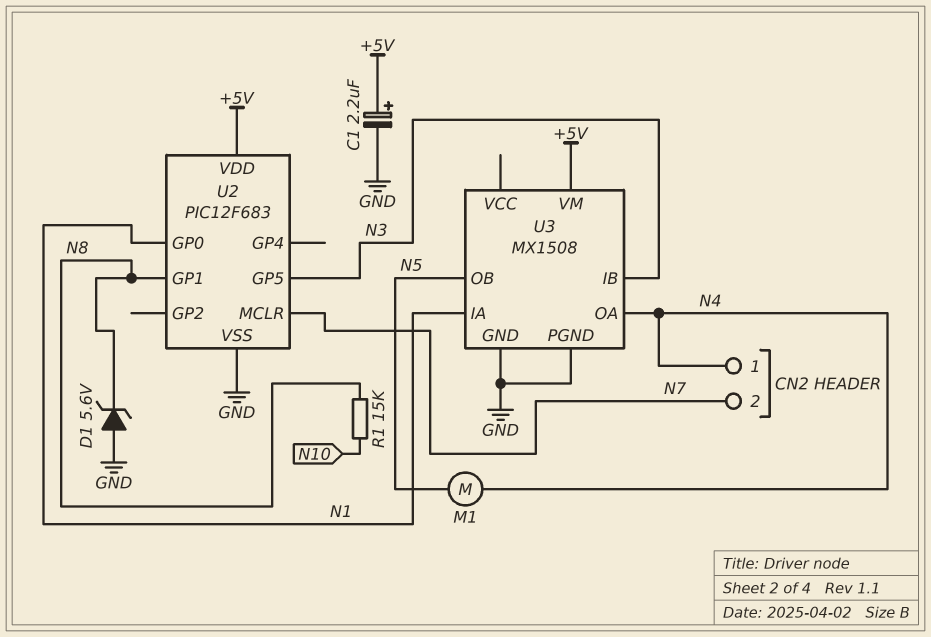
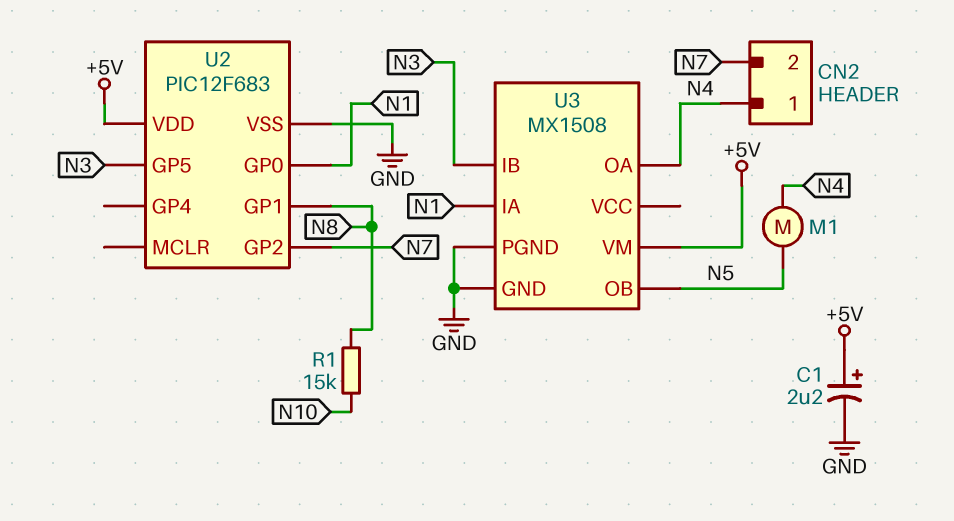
D1: zener 5.6V (A GND, K N8) -> none
U2 pin GP2: none -> N7
U2 pin MCLR: N7 -> none

